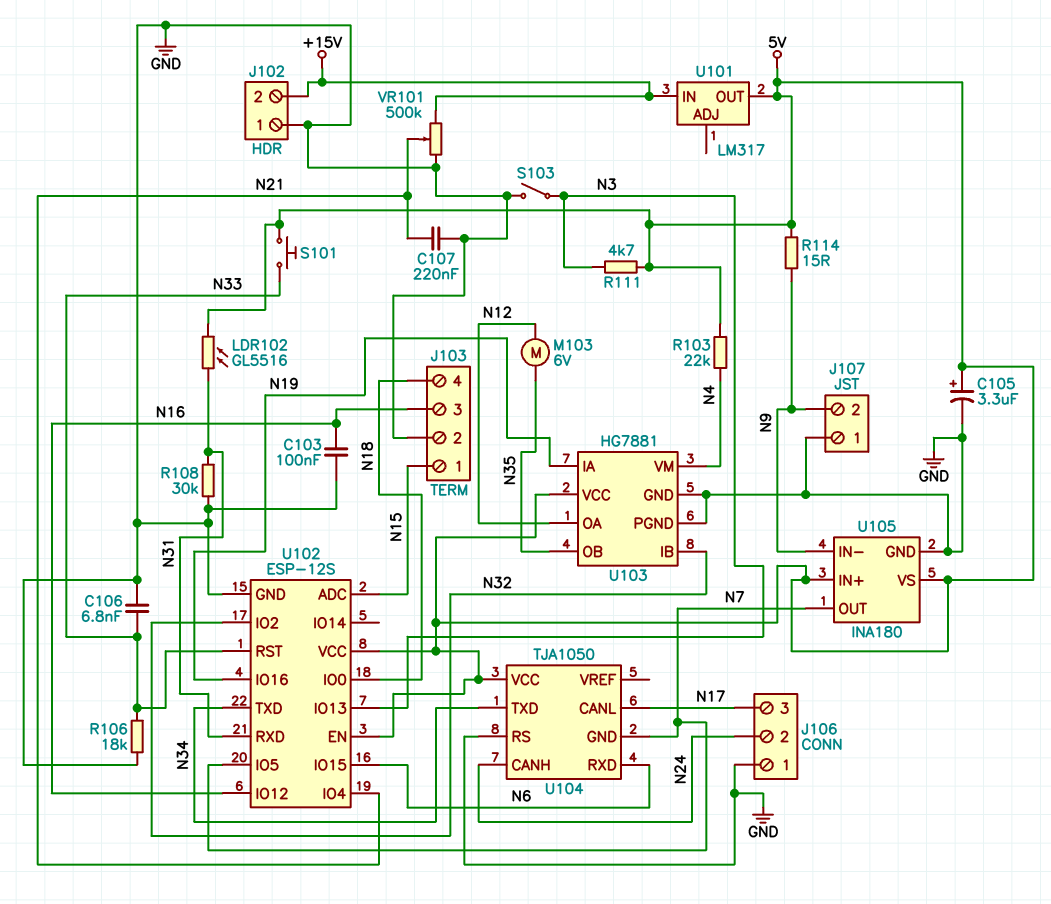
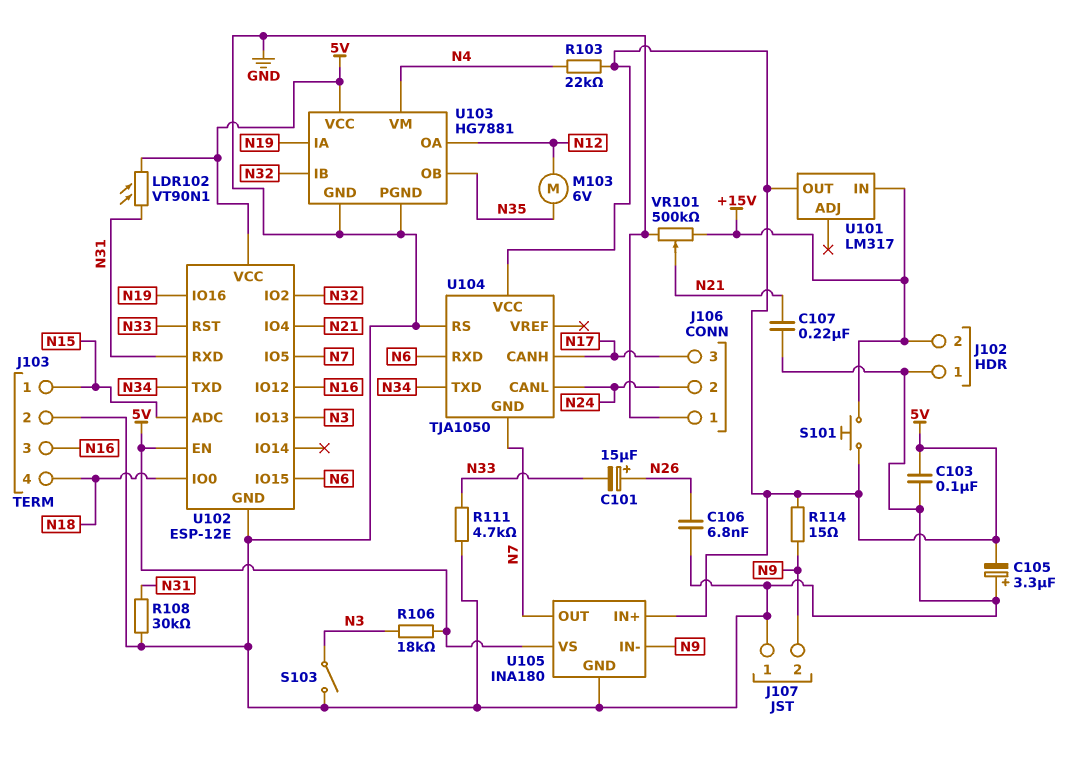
C101: none -> 15uF (plus N26, minus N33)
C103: 100nF (GND, N16) -> 100nF (5V, GND)
C105: 3.3uF (plus 5V, minus GND) -> 3.3uF (plus GND, minus 5V)
C106: 6.8nF (GND, N33) -> 6.8nF (GND, N26)
LDR102: GL5516 (5V, N31) -> VT90N1 (5V, N31)
R106: 18k (GND, N33) -> 18k (5V, N3)
R111: 4.7k (5V, N3) -> 4.7k (GND, N33)
S101: button (5V, N33) -> button (+15V, 5V)
U102: ESP-12S -> ESP-12E
U104 pin CANH: N24 -> N17
U104 pin CANL: N17 -> N24

